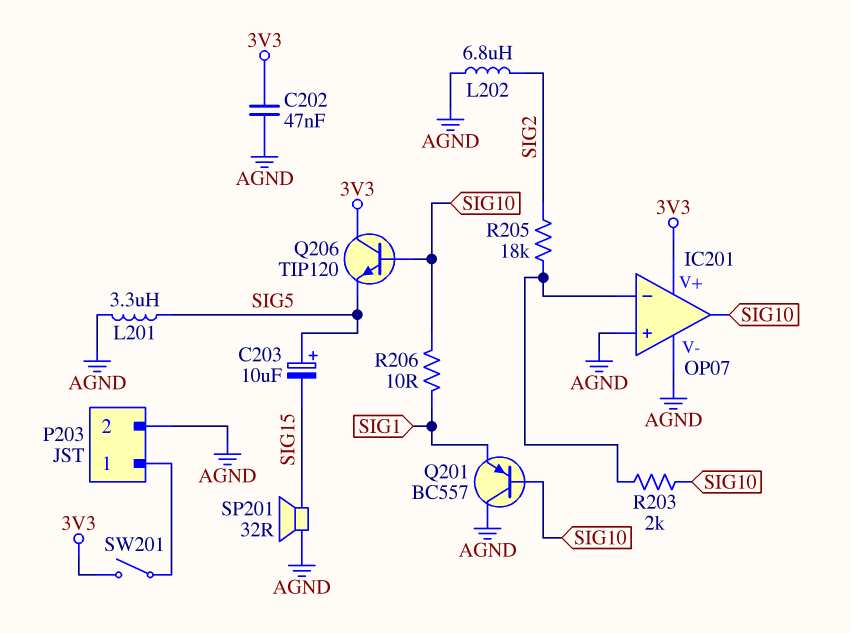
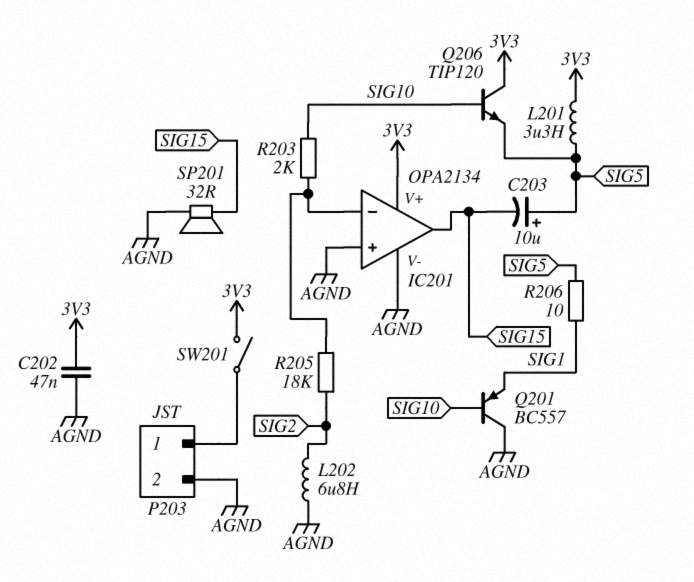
IC201: OP07 -> OPA2134
IC201 pin out: SIG10 -> SIG15
L201: 3.3uH (AGND, SIG5) -> 3.3uH (3V3, SIG5)
R206: 10 (SIG1, SIG10) -> 10 (SIG1, SIG5)

